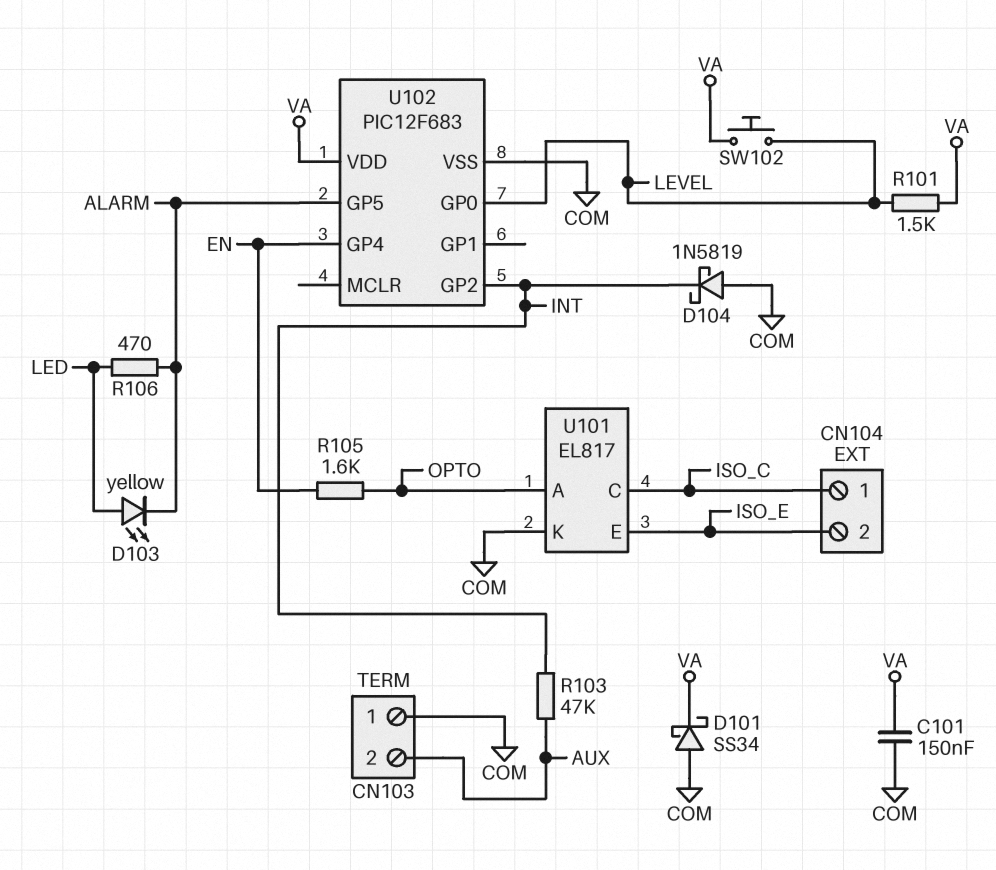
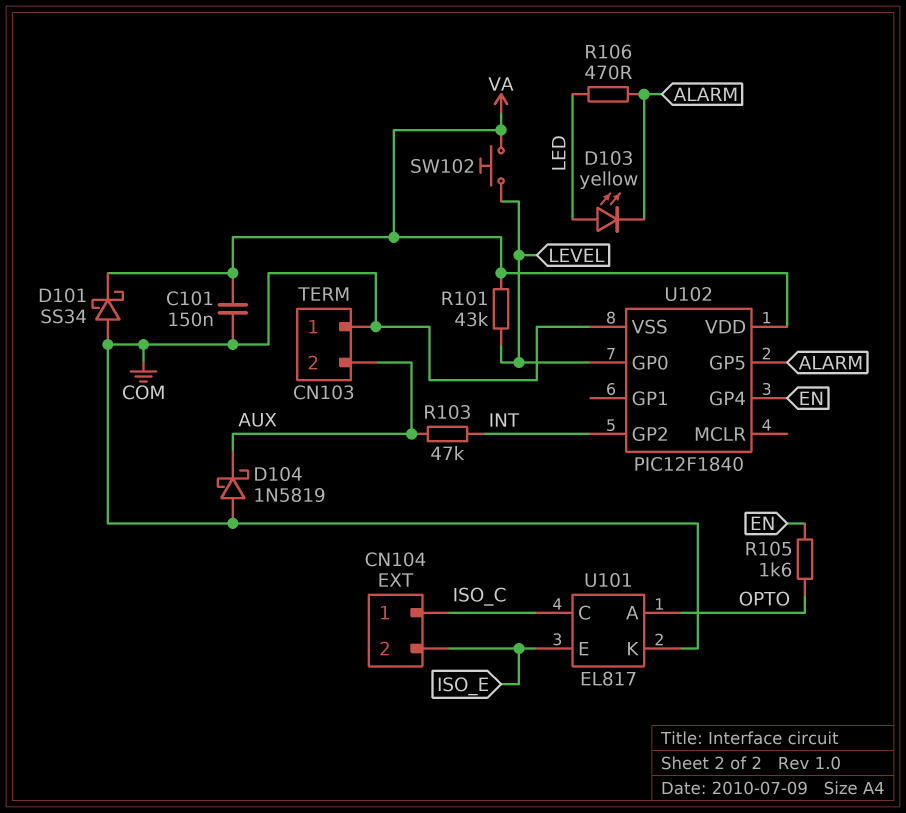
D104: schottky 1N5819 (A COM, K INT) -> schottky 1N5819 (A COM, K AUX)
R101: 1.5k (LEVEL, VA) -> 43k (LEVEL, VA)
U102: PIC12F683 -> PIC12F1840

